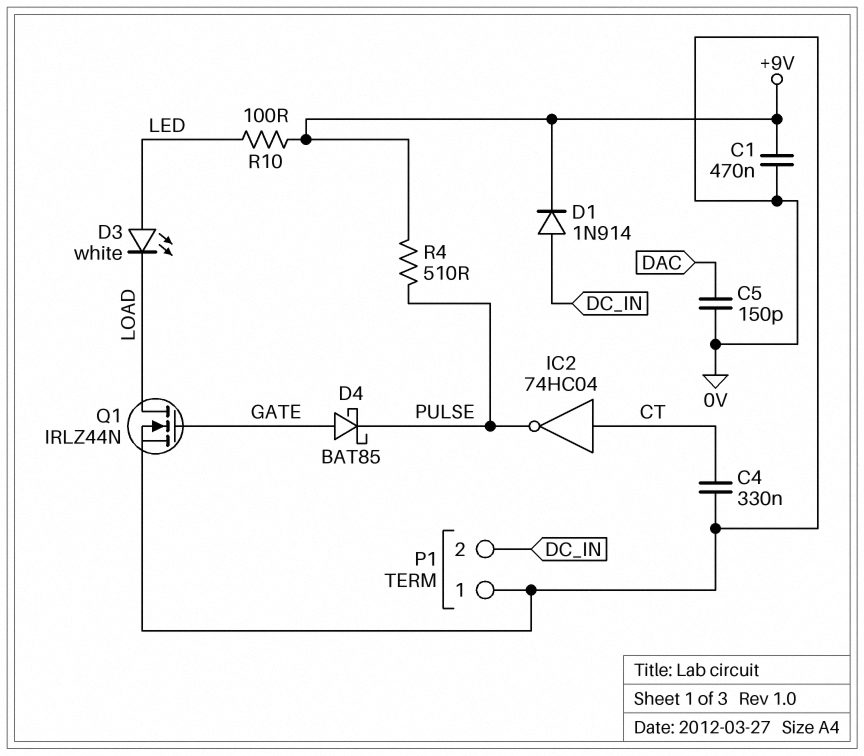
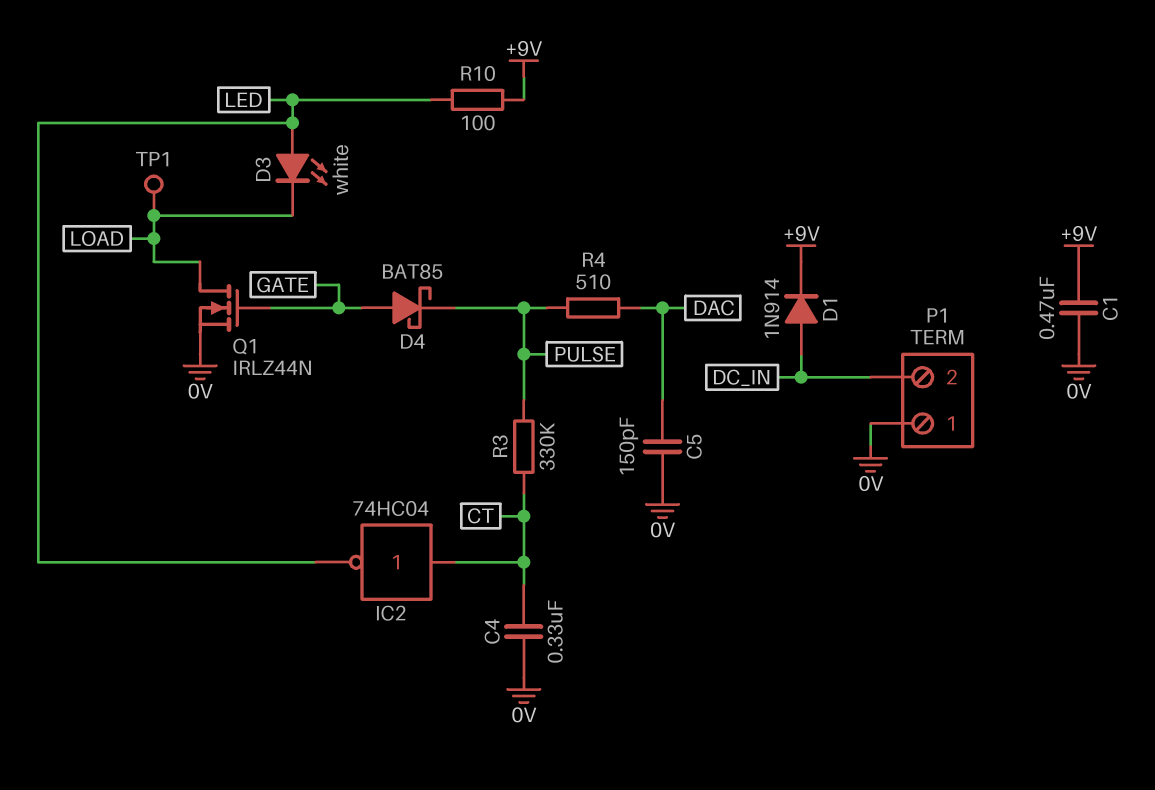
IC2: NOT 74HC04 (in CT, out PULSE) -> NOT 74HC04 (in CT, out LED)
R3: none -> 330k (CT, PULSE)
R4: 510 (+9V, PULSE) -> 510 (DAC, PULSE)
TP1: none -> test point (LOAD)

